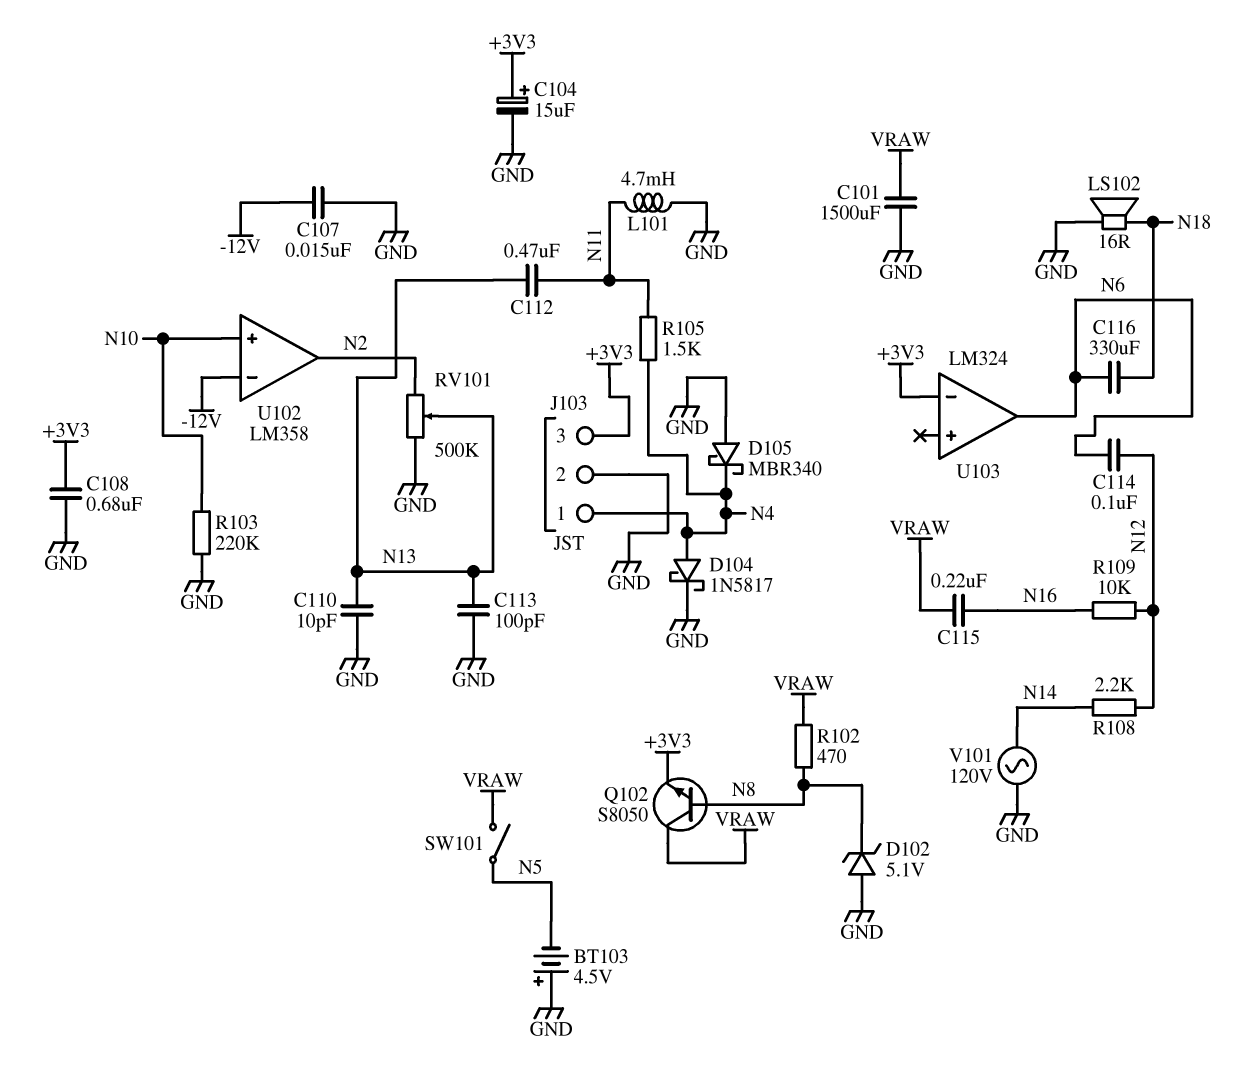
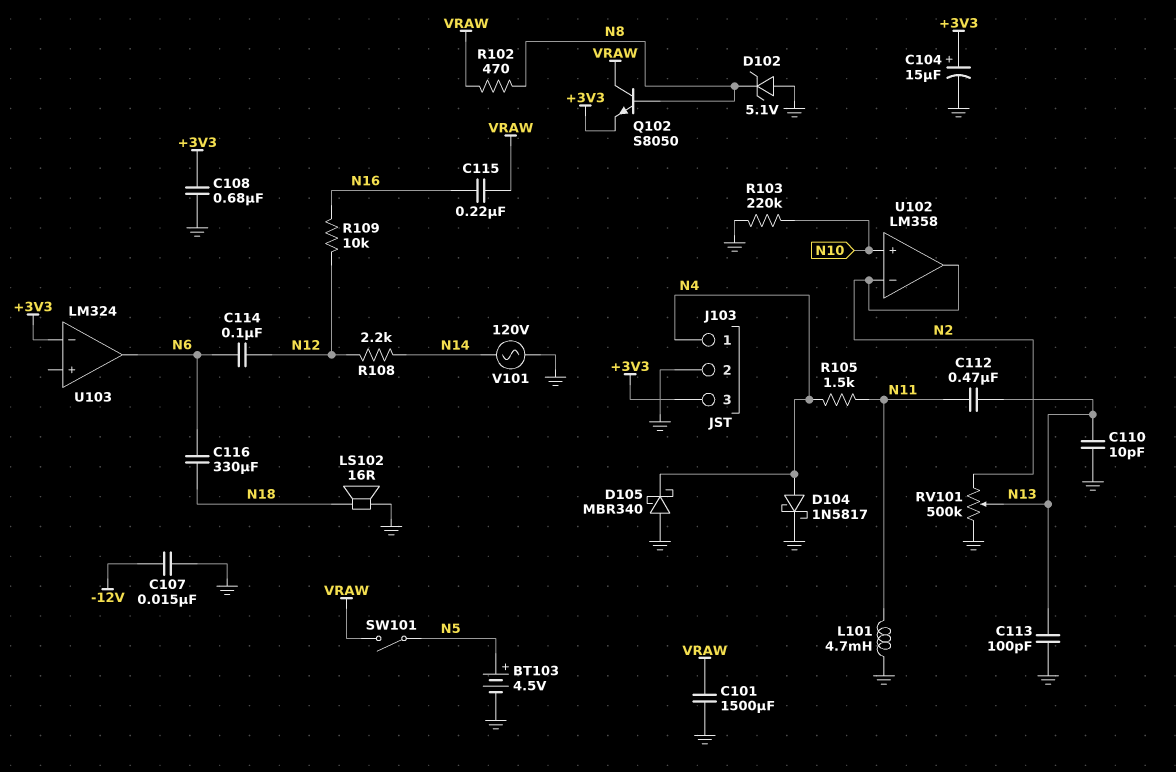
BT103: 4.5V (plus GND, minus N5) -> 4.5V (plus N5, minus GND)
U102 pin in-: -12V -> N2

